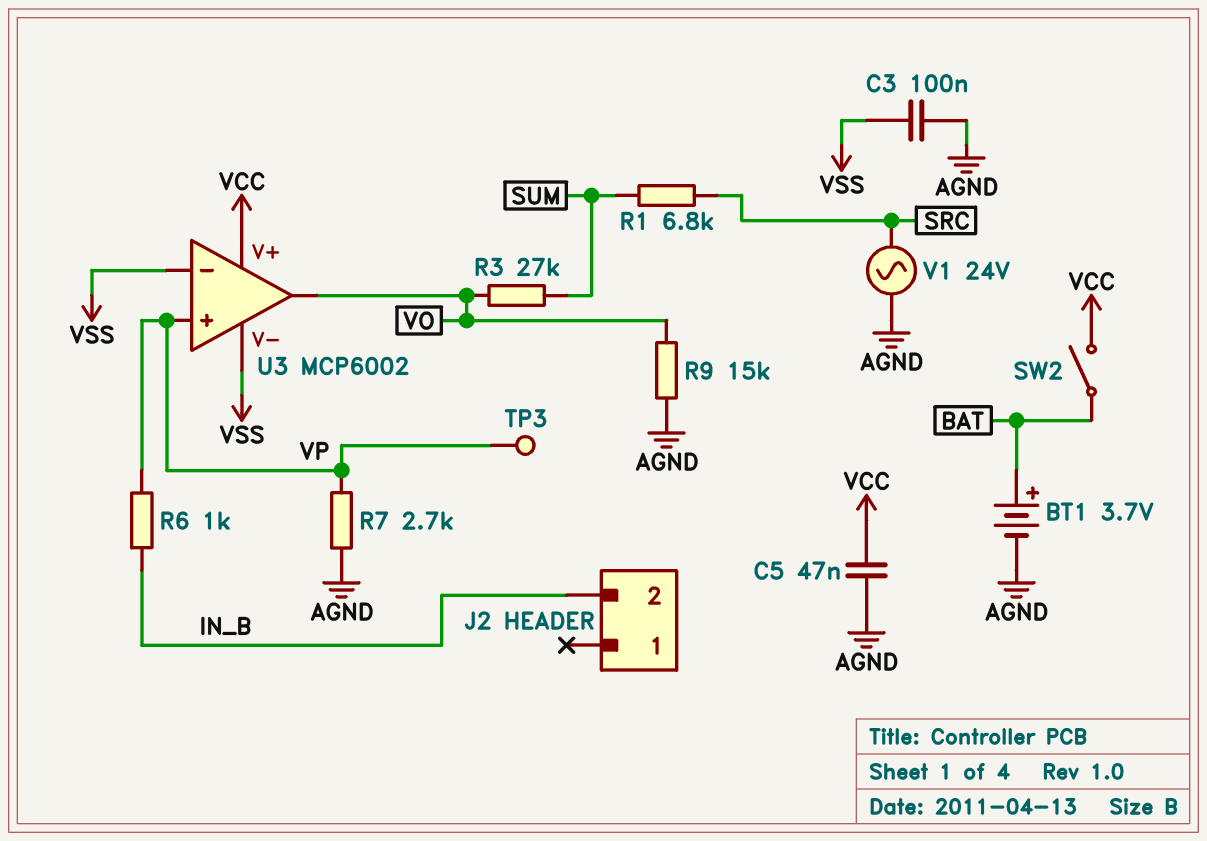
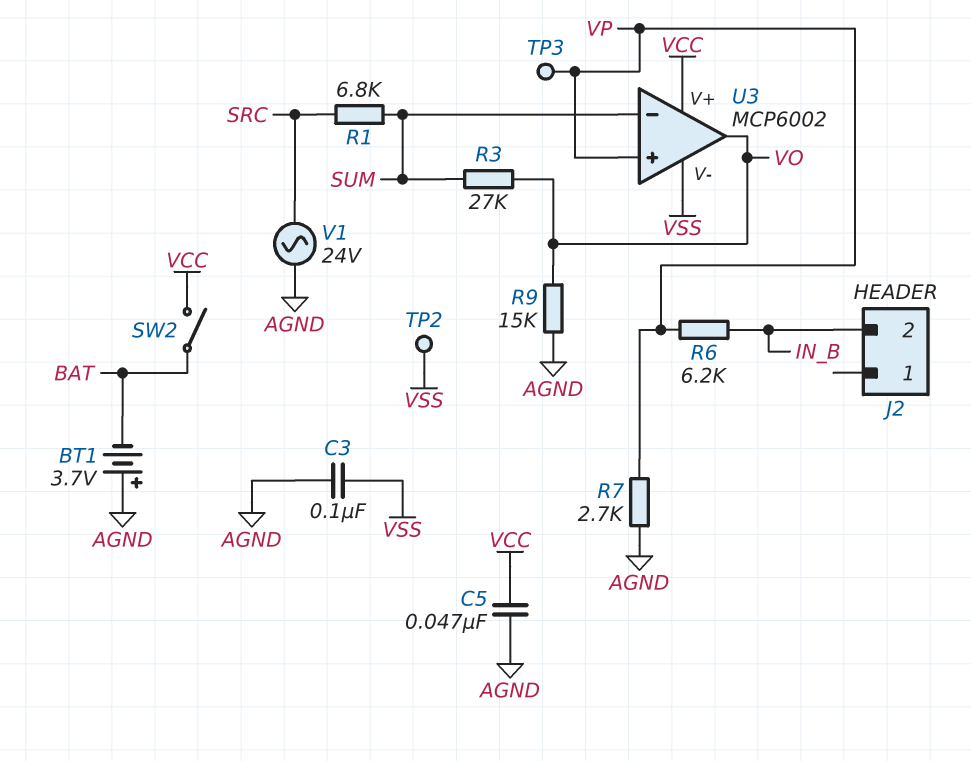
BT1: 3.7V (plus BAT, minus AGND) -> 3.7V (plus AGND, minus BAT)
R6: 1k (IN_B, VP) -> 6.2k (IN_B, VP)
TP2: none -> test point (VSS)
U3 pin in-: VSS -> SUM

